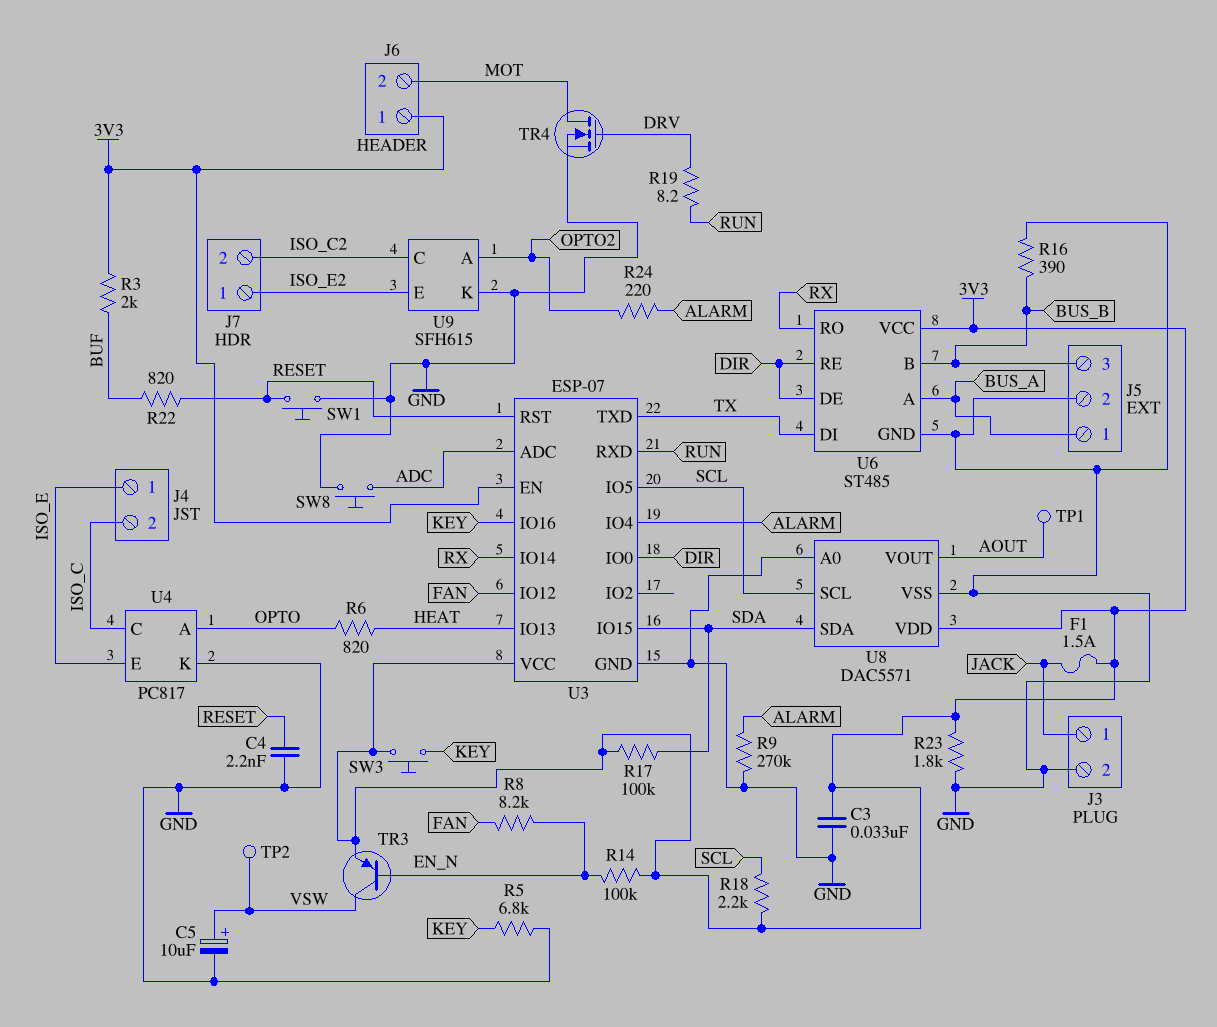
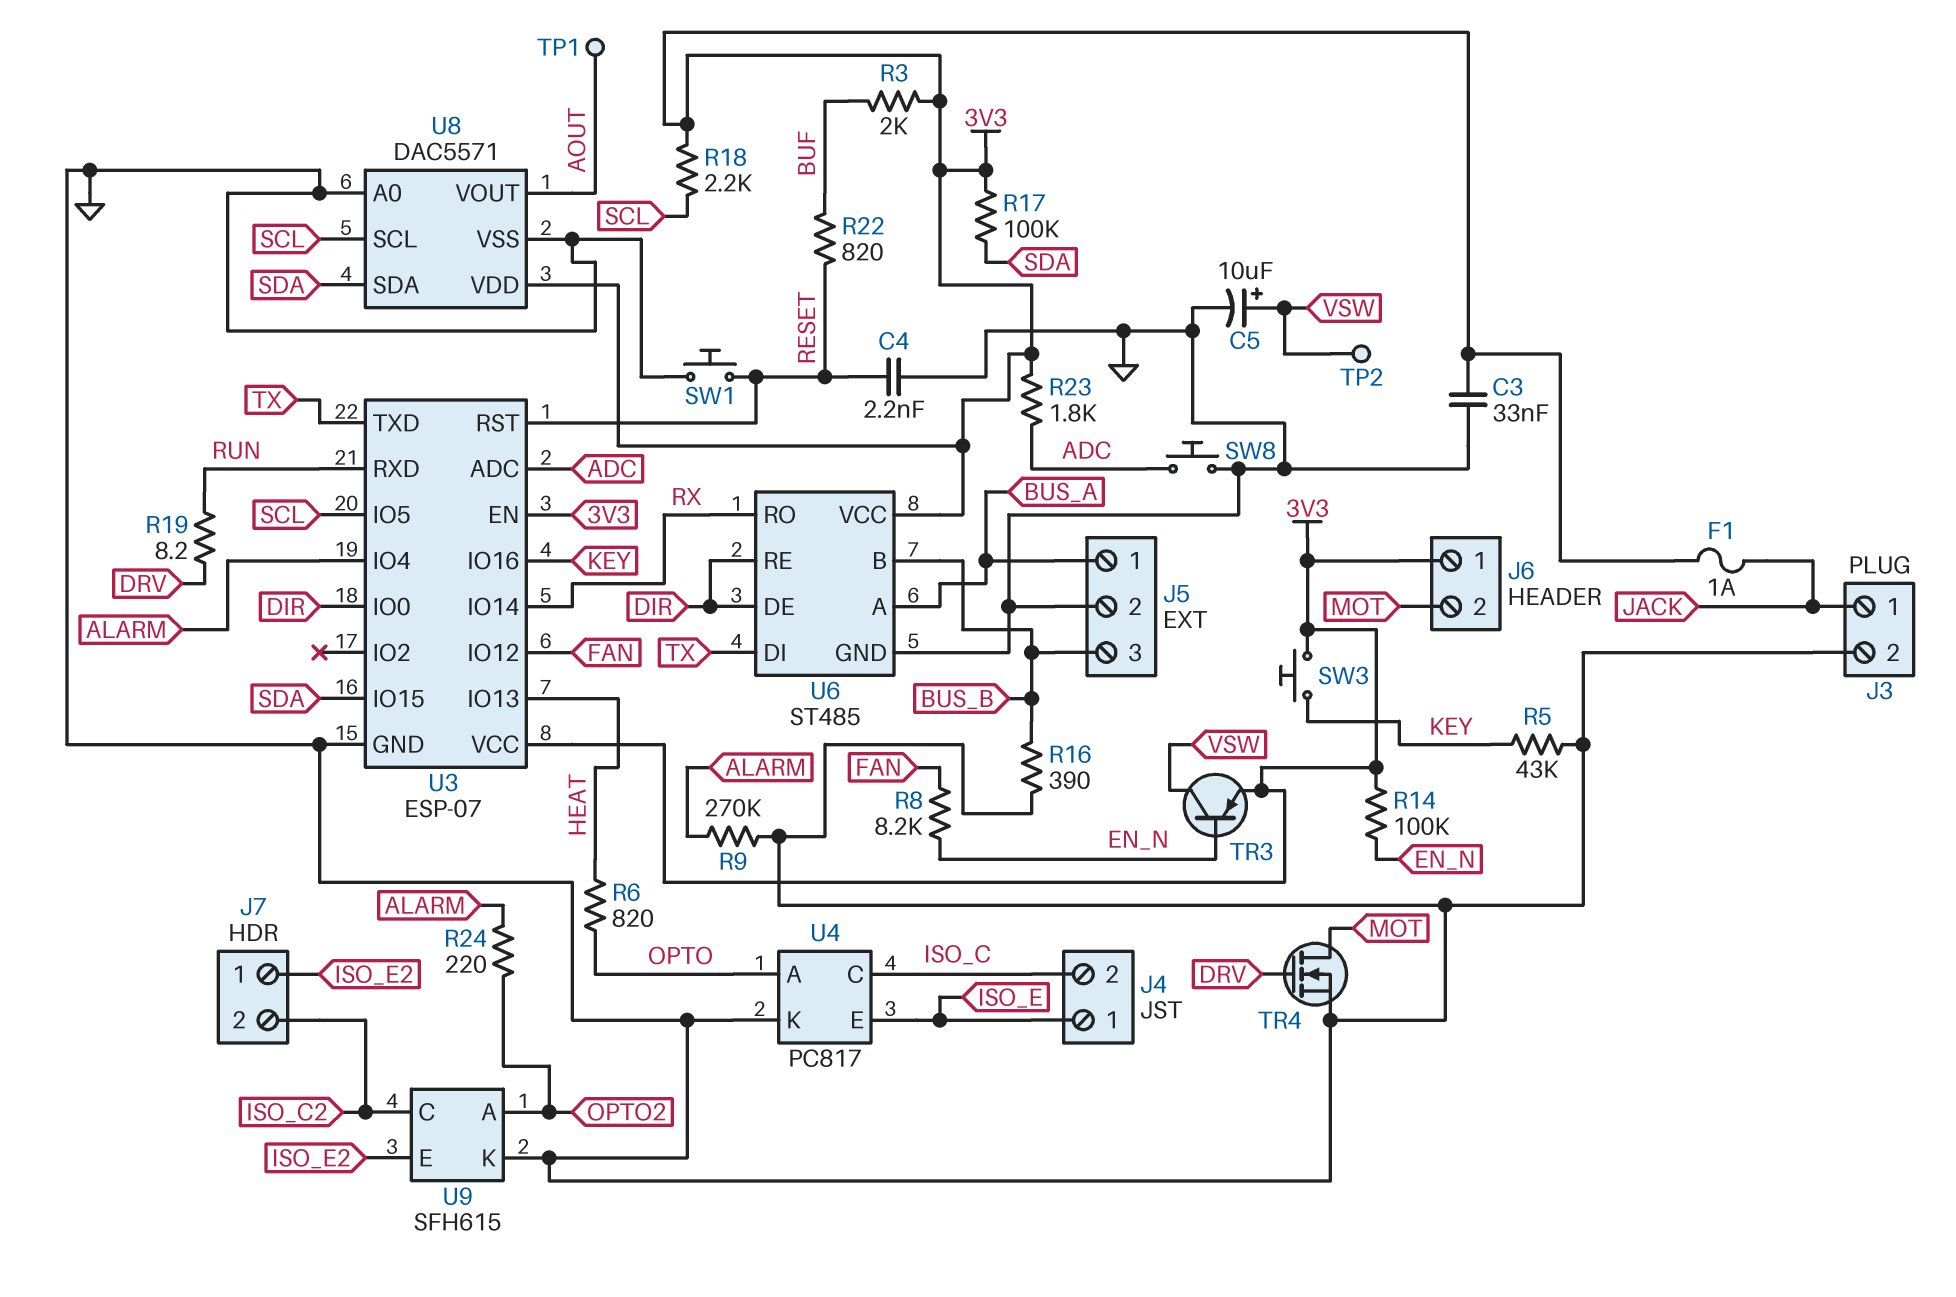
F1: 1.5A (3V3, JACK) -> 1A (3V3, JACK)
R5: 6.8k (GND, KEY) -> 43k (GND, KEY)
R23: 1.8k (3V3, GND) -> 1.8k (3V3, ADC)

